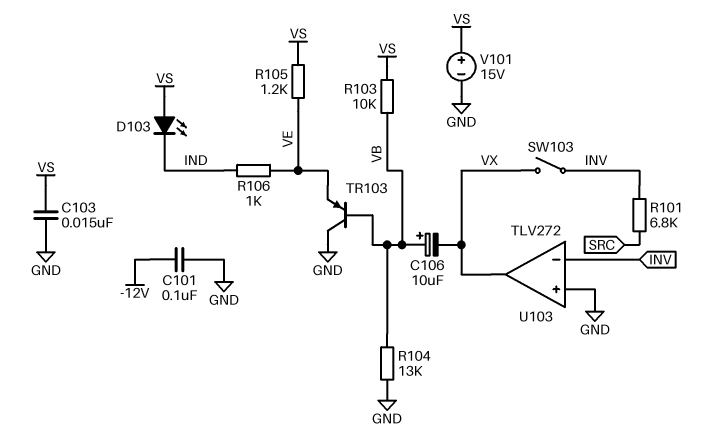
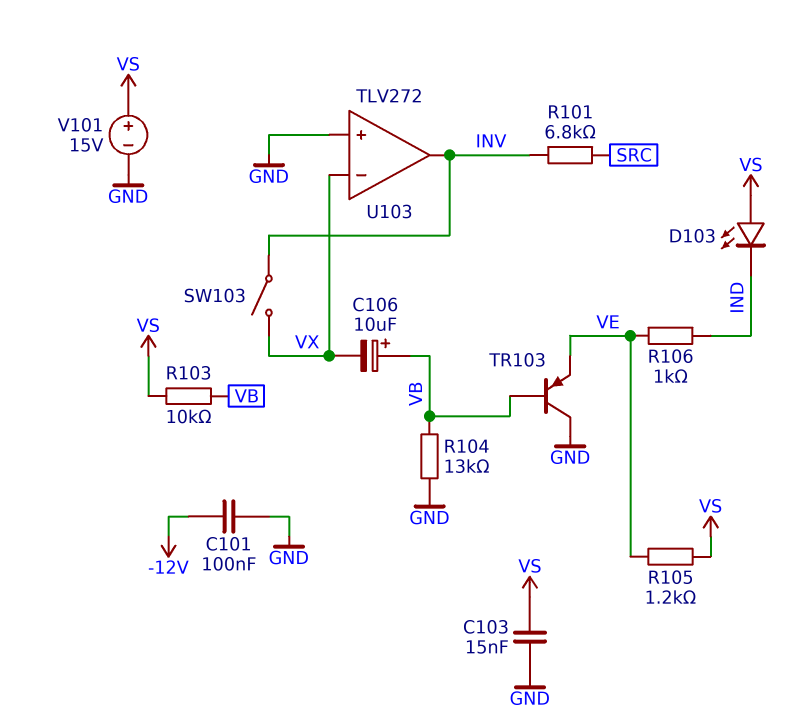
U103 pin in-: INV -> VX
U103 pin out: VX -> INV

